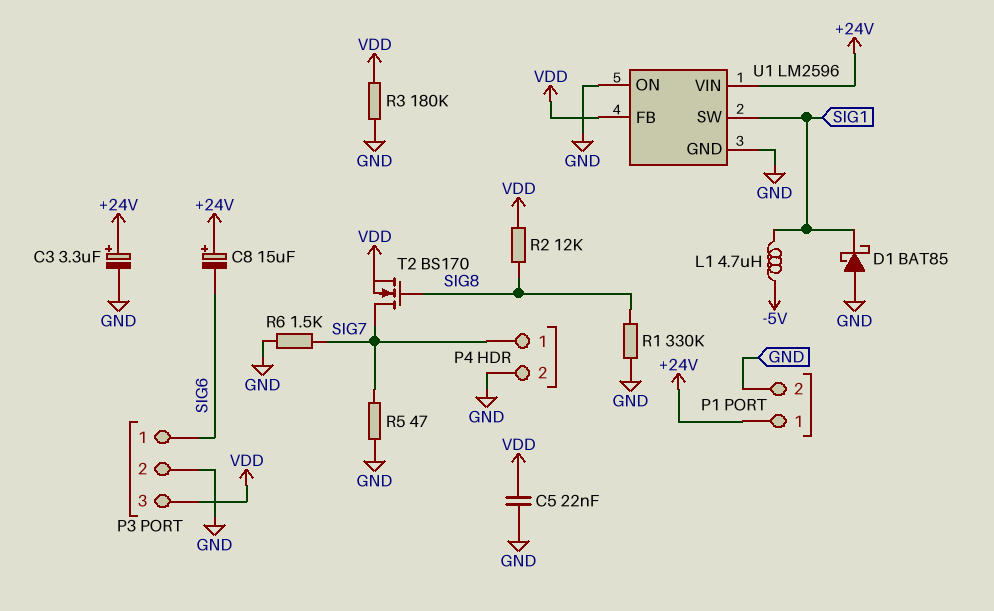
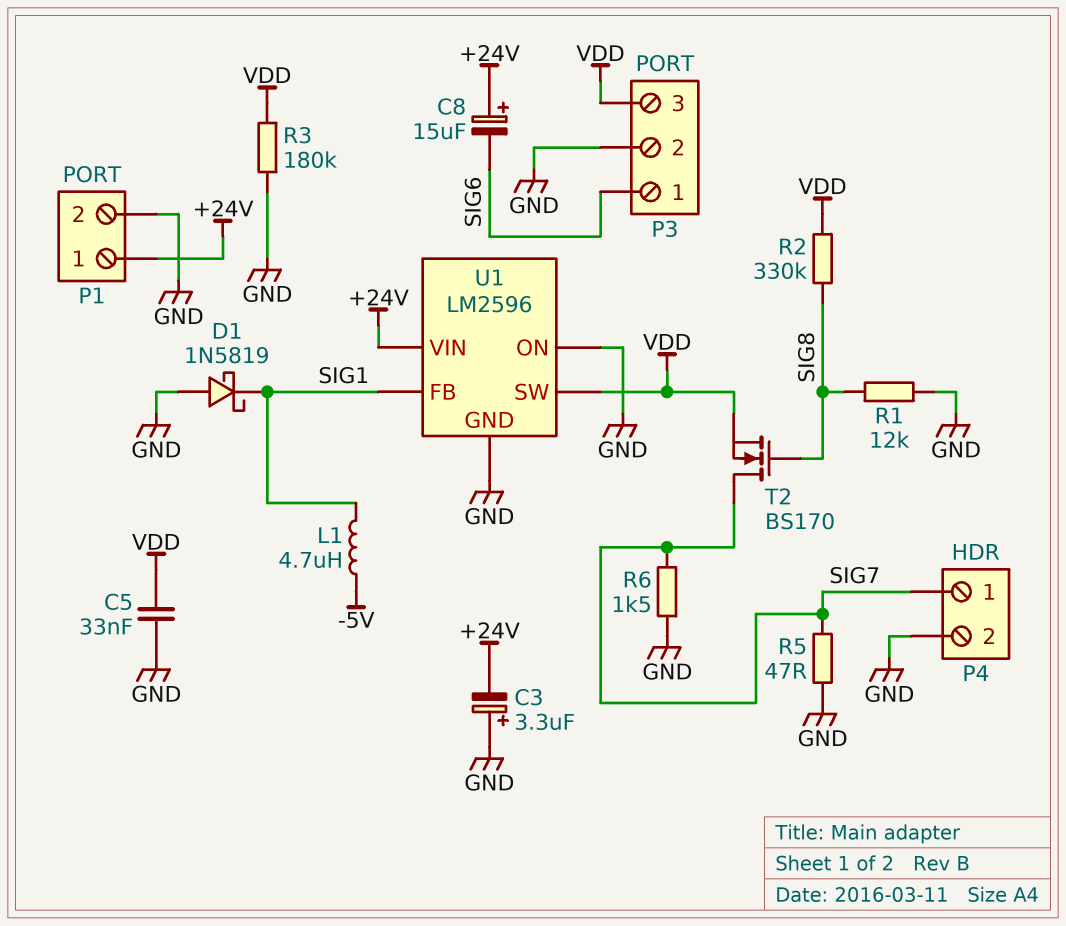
C3: 3.3uF (plus +24V, minus GND) -> 3.3uF (plus GND, minus +24V)
C5: 22nF (GND, VDD) -> 33nF (GND, VDD)
D1: schottky BAT85 (A GND, K SIG1) -> schottky 1N5819 (A GND, K SIG1)
R1: 330k (GND, SIG8) -> 12k (GND, SIG8)
R2: 12k (SIG8, VDD) -> 330k (SIG8, VDD)
U1 pin FB: VDD -> SIG1
U1 pin SW: SIG1 -> VDD

